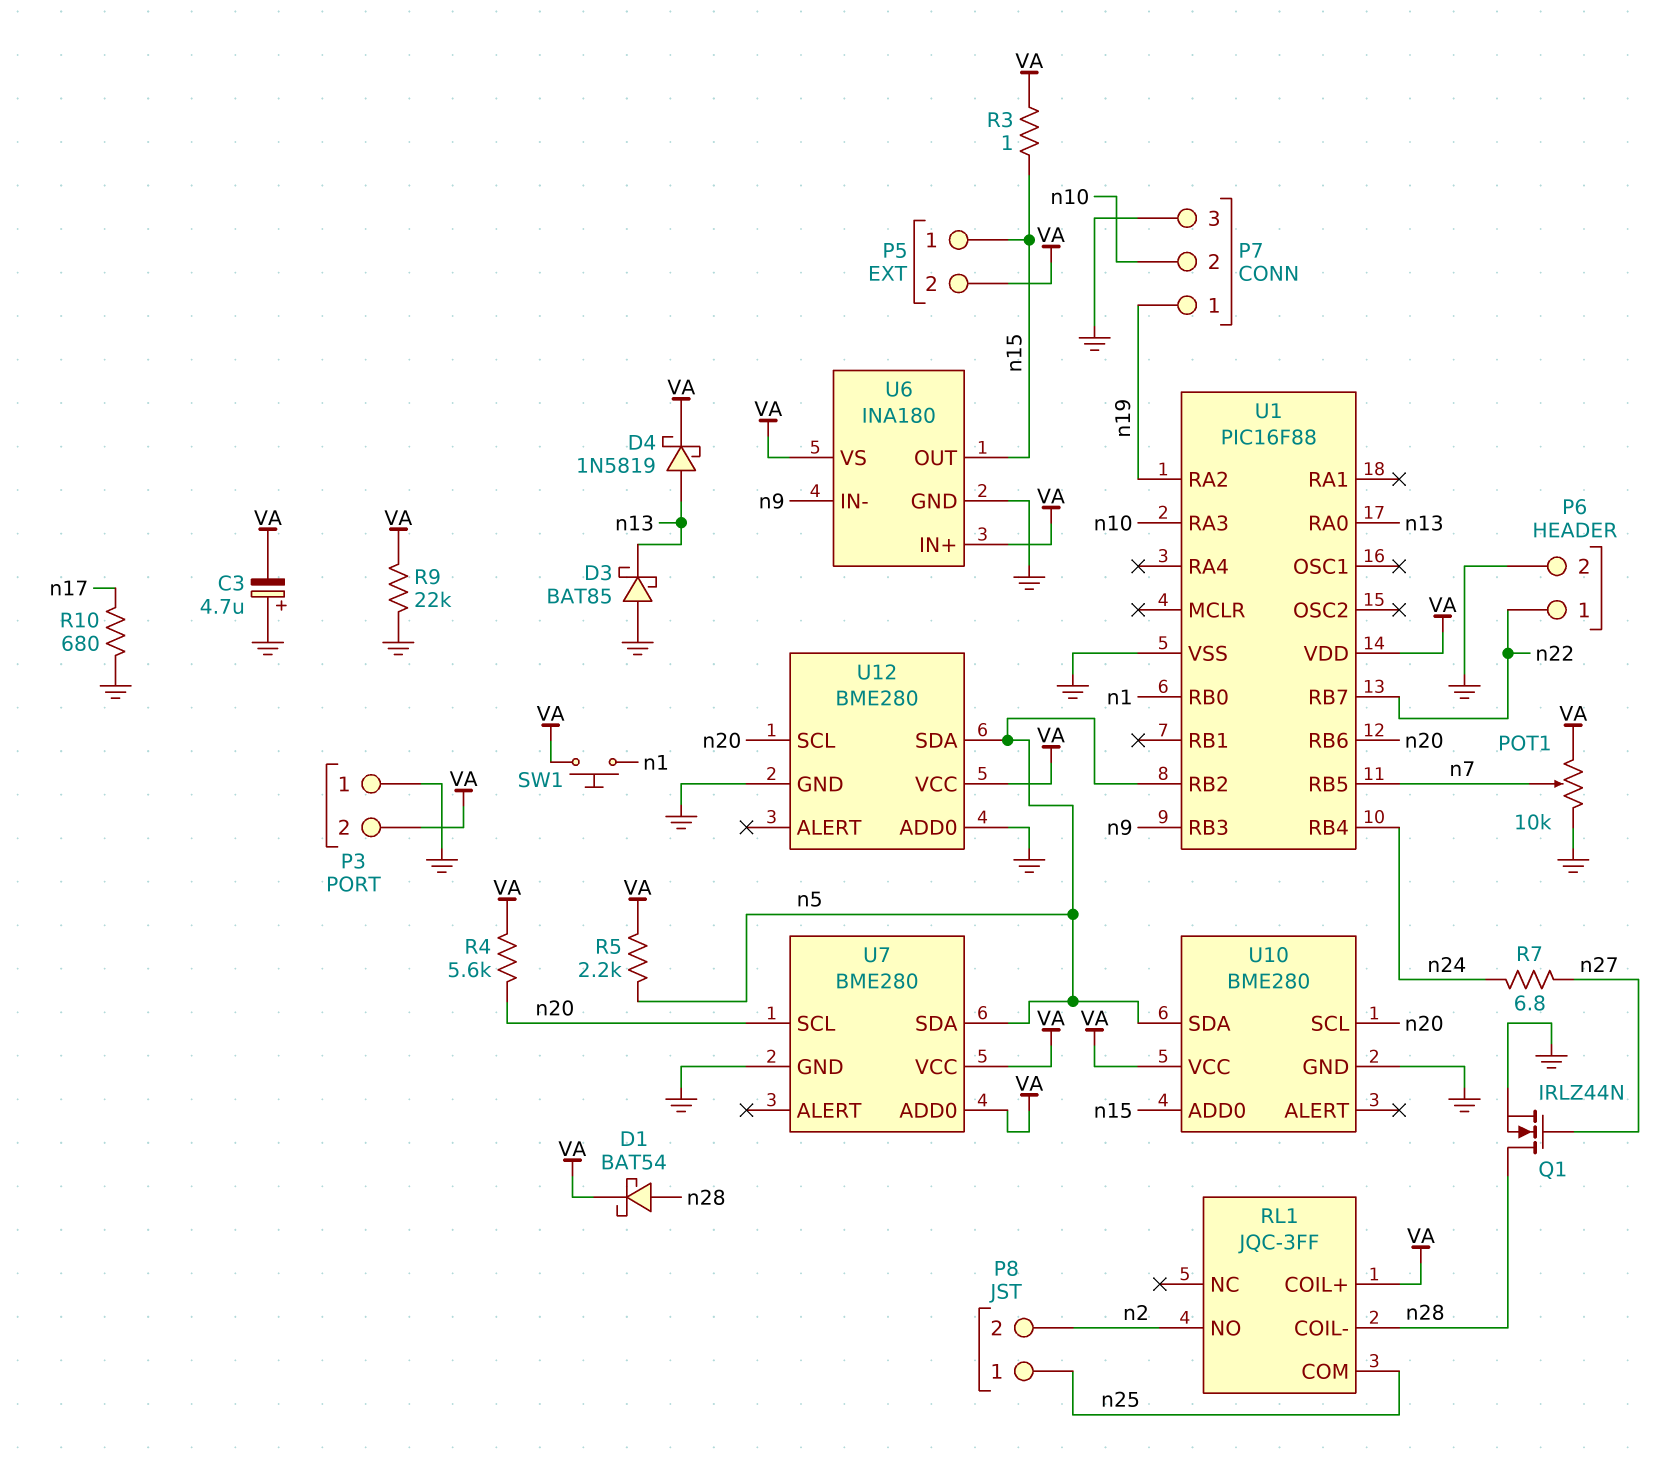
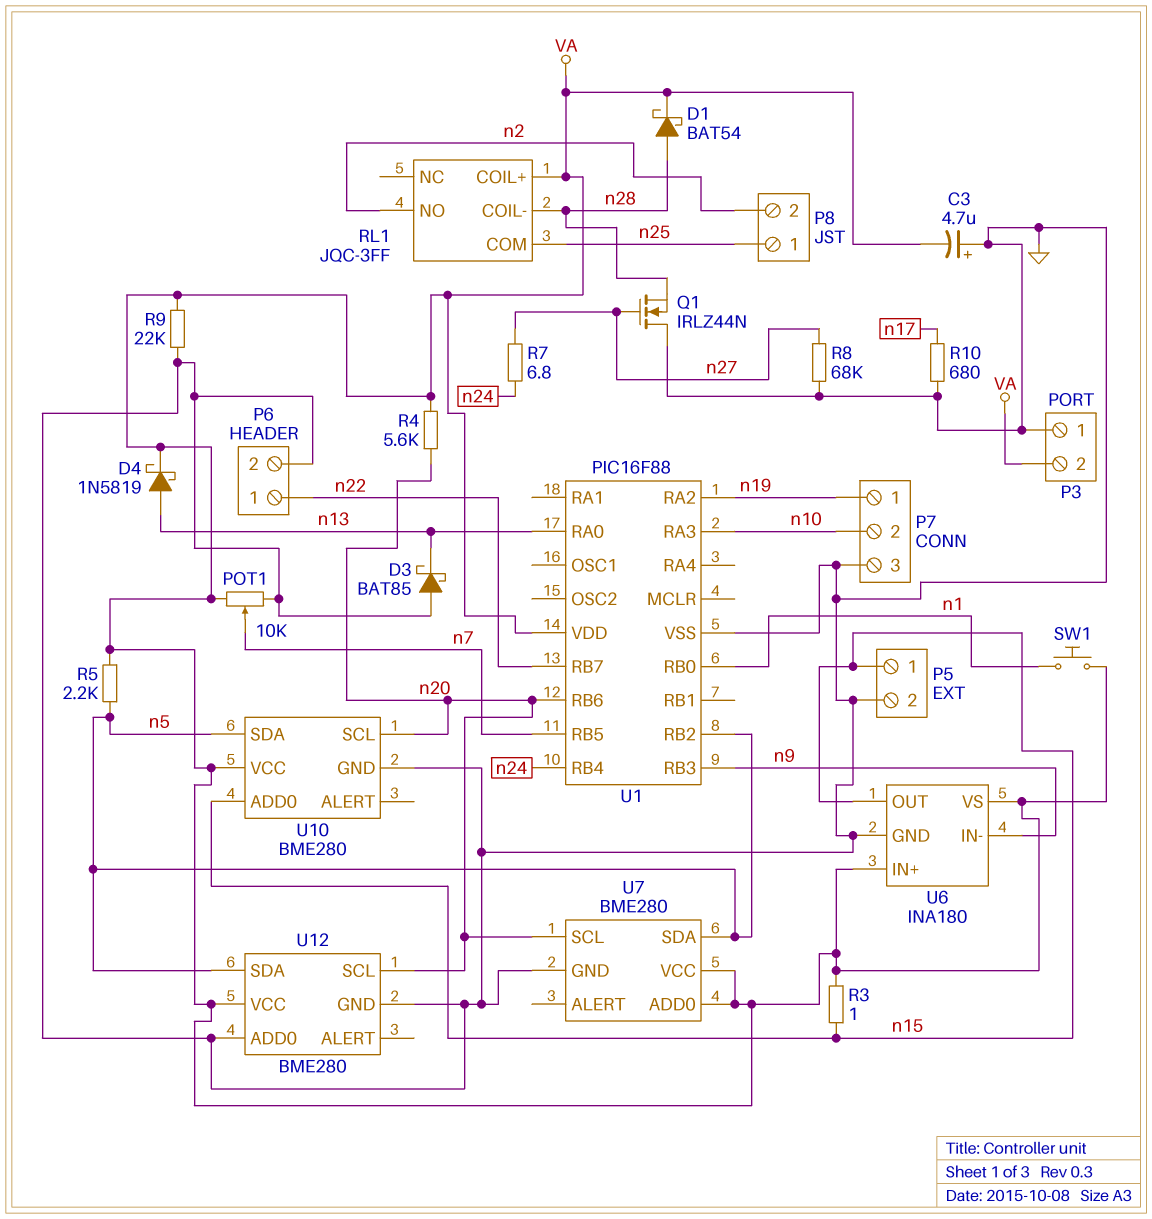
P5 pin 2: VA -> GND
Q1: NMOS IRLZ44N (G n27, D n28, S GND) -> NMOS IRLZ44N (G n27, D GND, S n28)
R8: none -> 68k (GND, n27)

